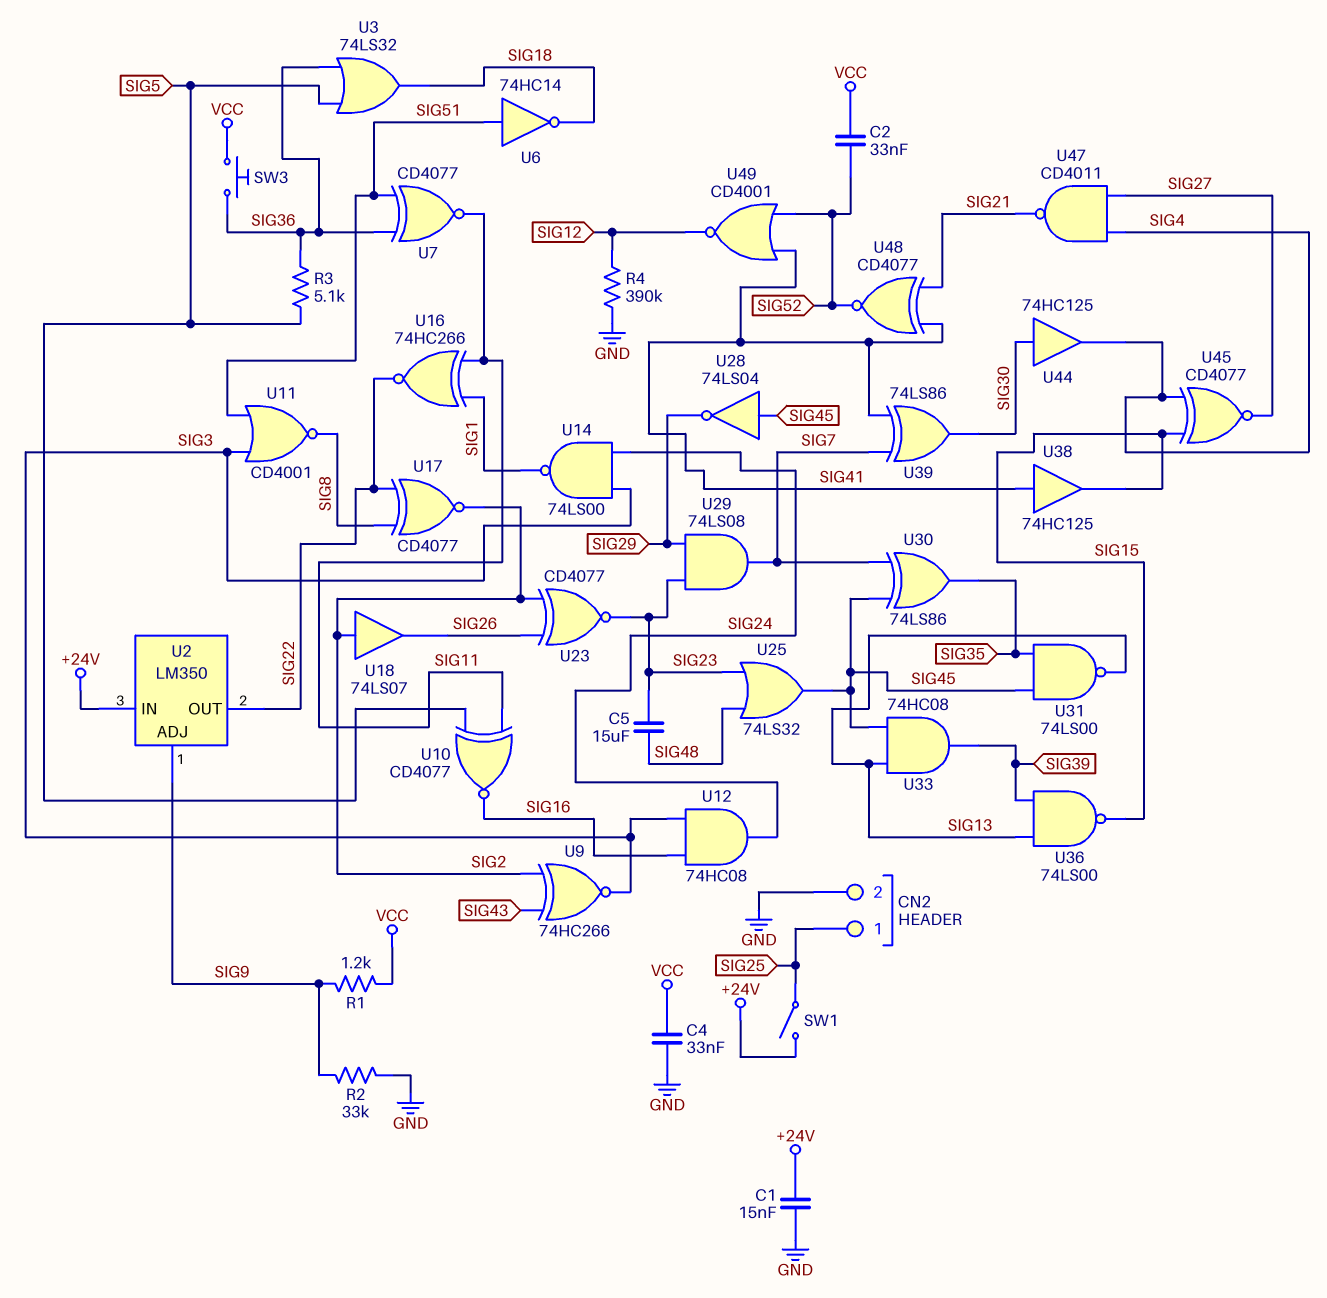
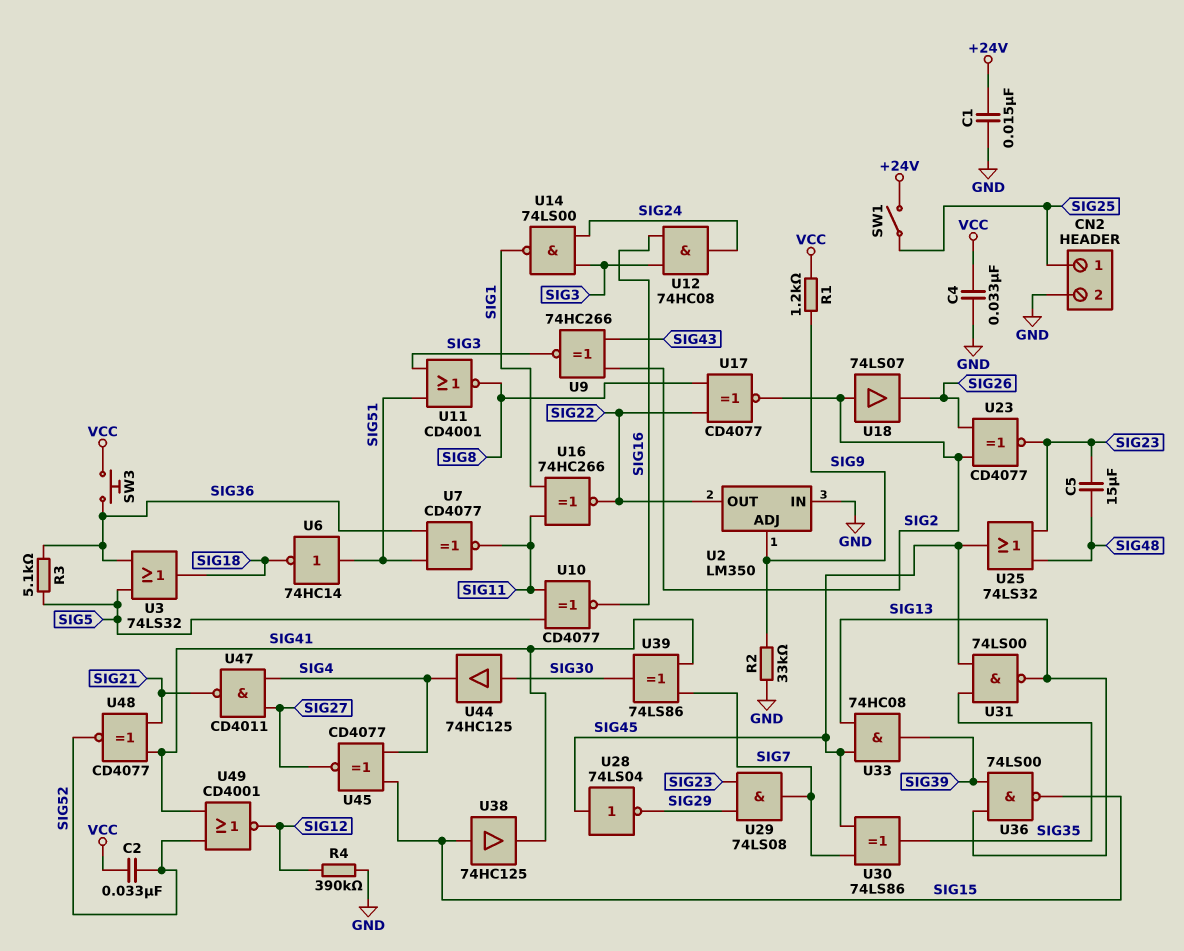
U2 pin IN: +24V -> GND
U38: buffer 74HC125 (in SIG41, out SIG15) -> buffer 74HC125 (in SIG15, out SIG41)

